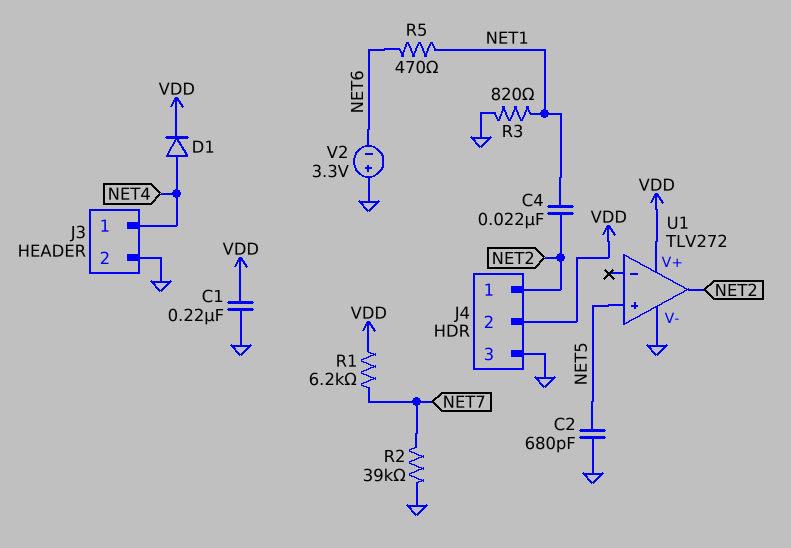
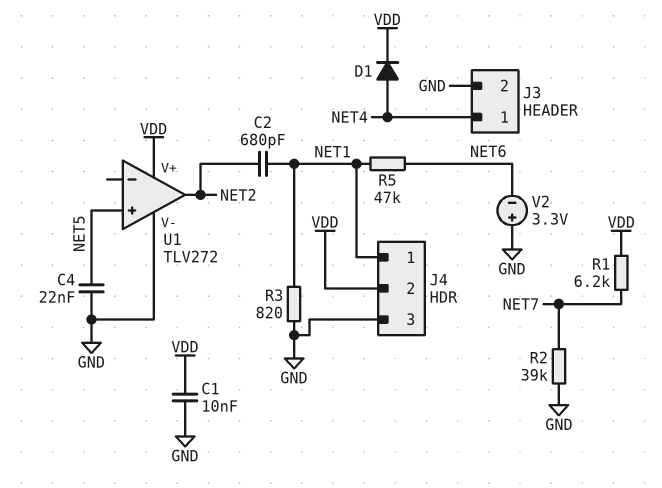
C1: 220nF (GND, VDD) -> 10nF (GND, VDD)
C2: 680pF (GND, NET5) -> 680pF (NET1, NET2)
C4: 22nF (NET1, NET2) -> 22nF (GND, NET5)
J4 pin 1: NET2 -> NET1
R5: 470 (NET1, NET6) -> 47k (NET1, NET6)

